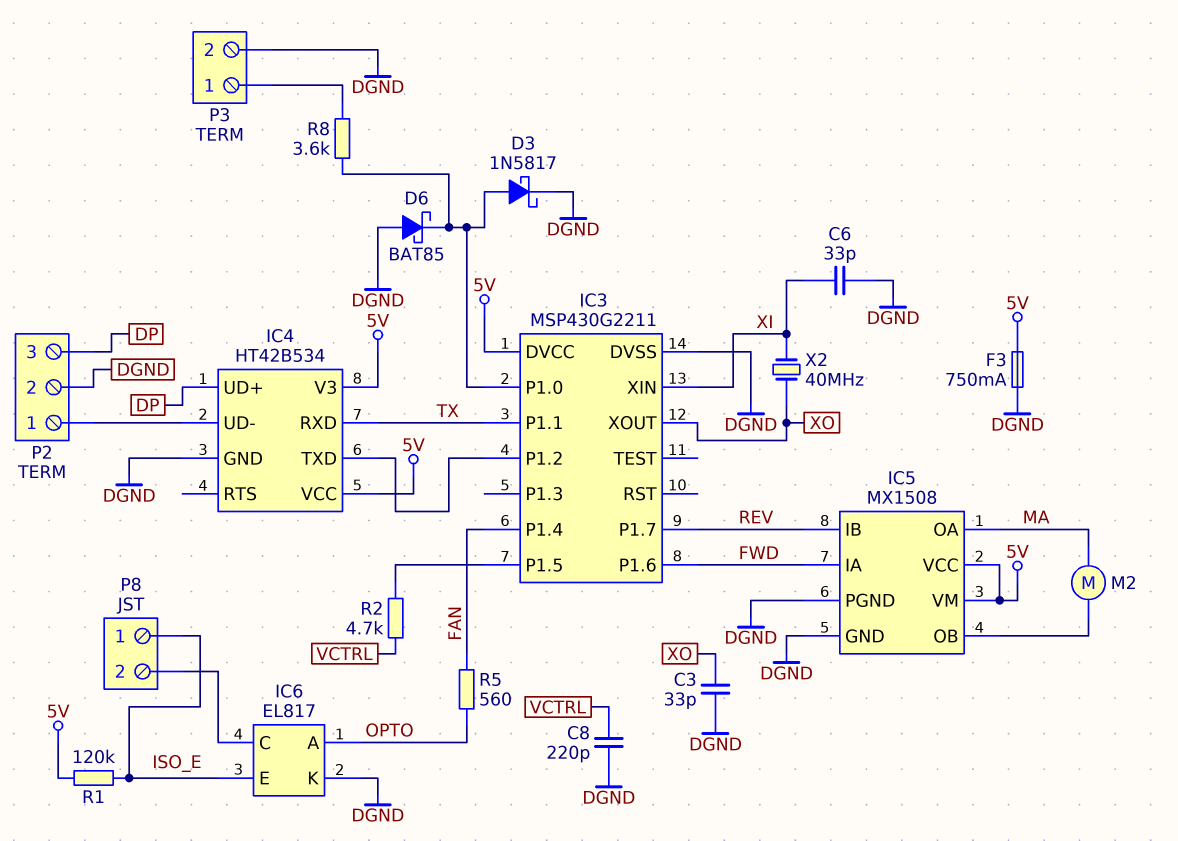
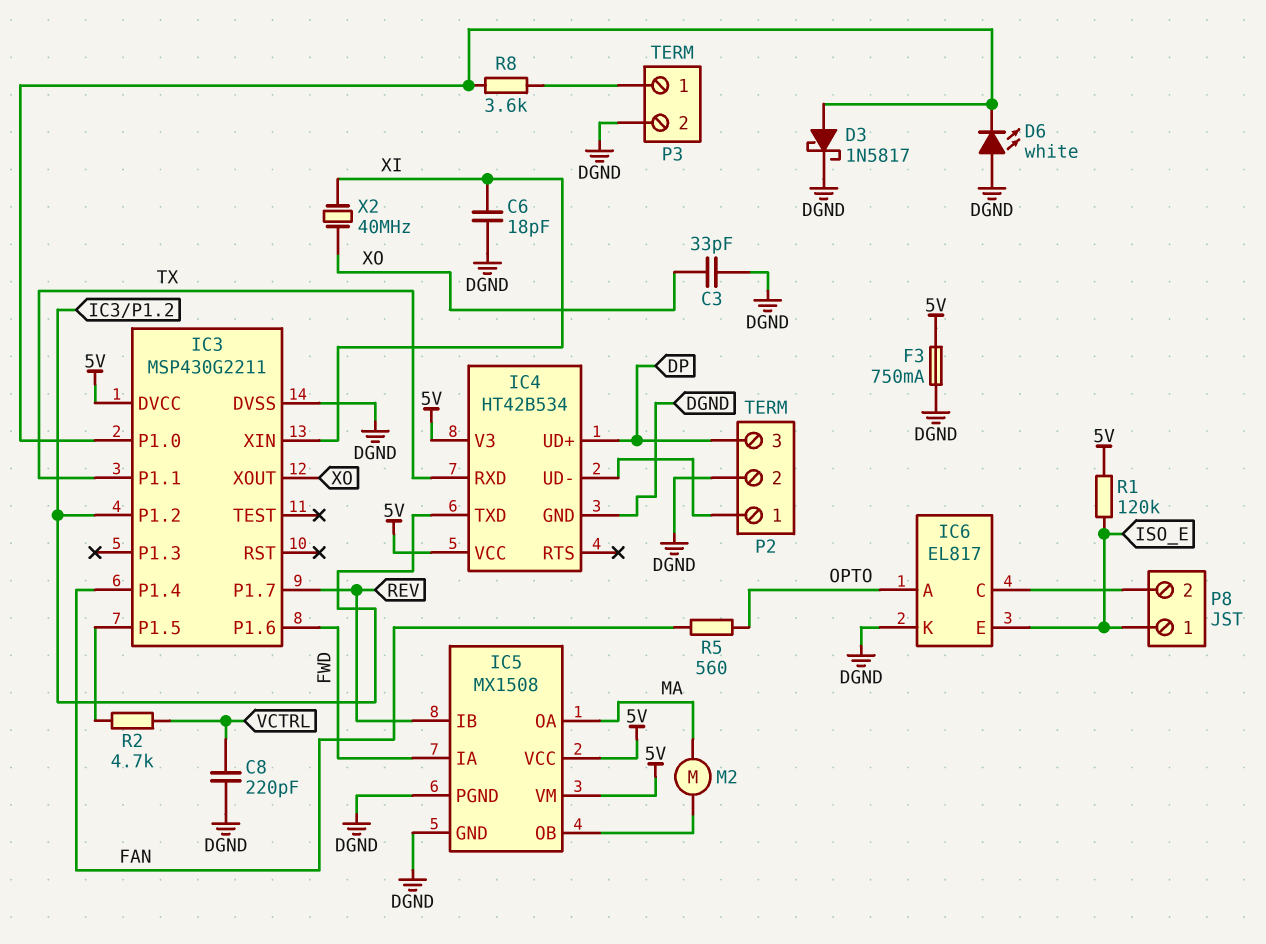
C6: 33pF (DGND, XI) -> 18pF (DGND, XI)
D6: schottky BAT85 (A DGND, K IC3/P1.0) -> LED white (A DGND, K IC3/P1.0)

